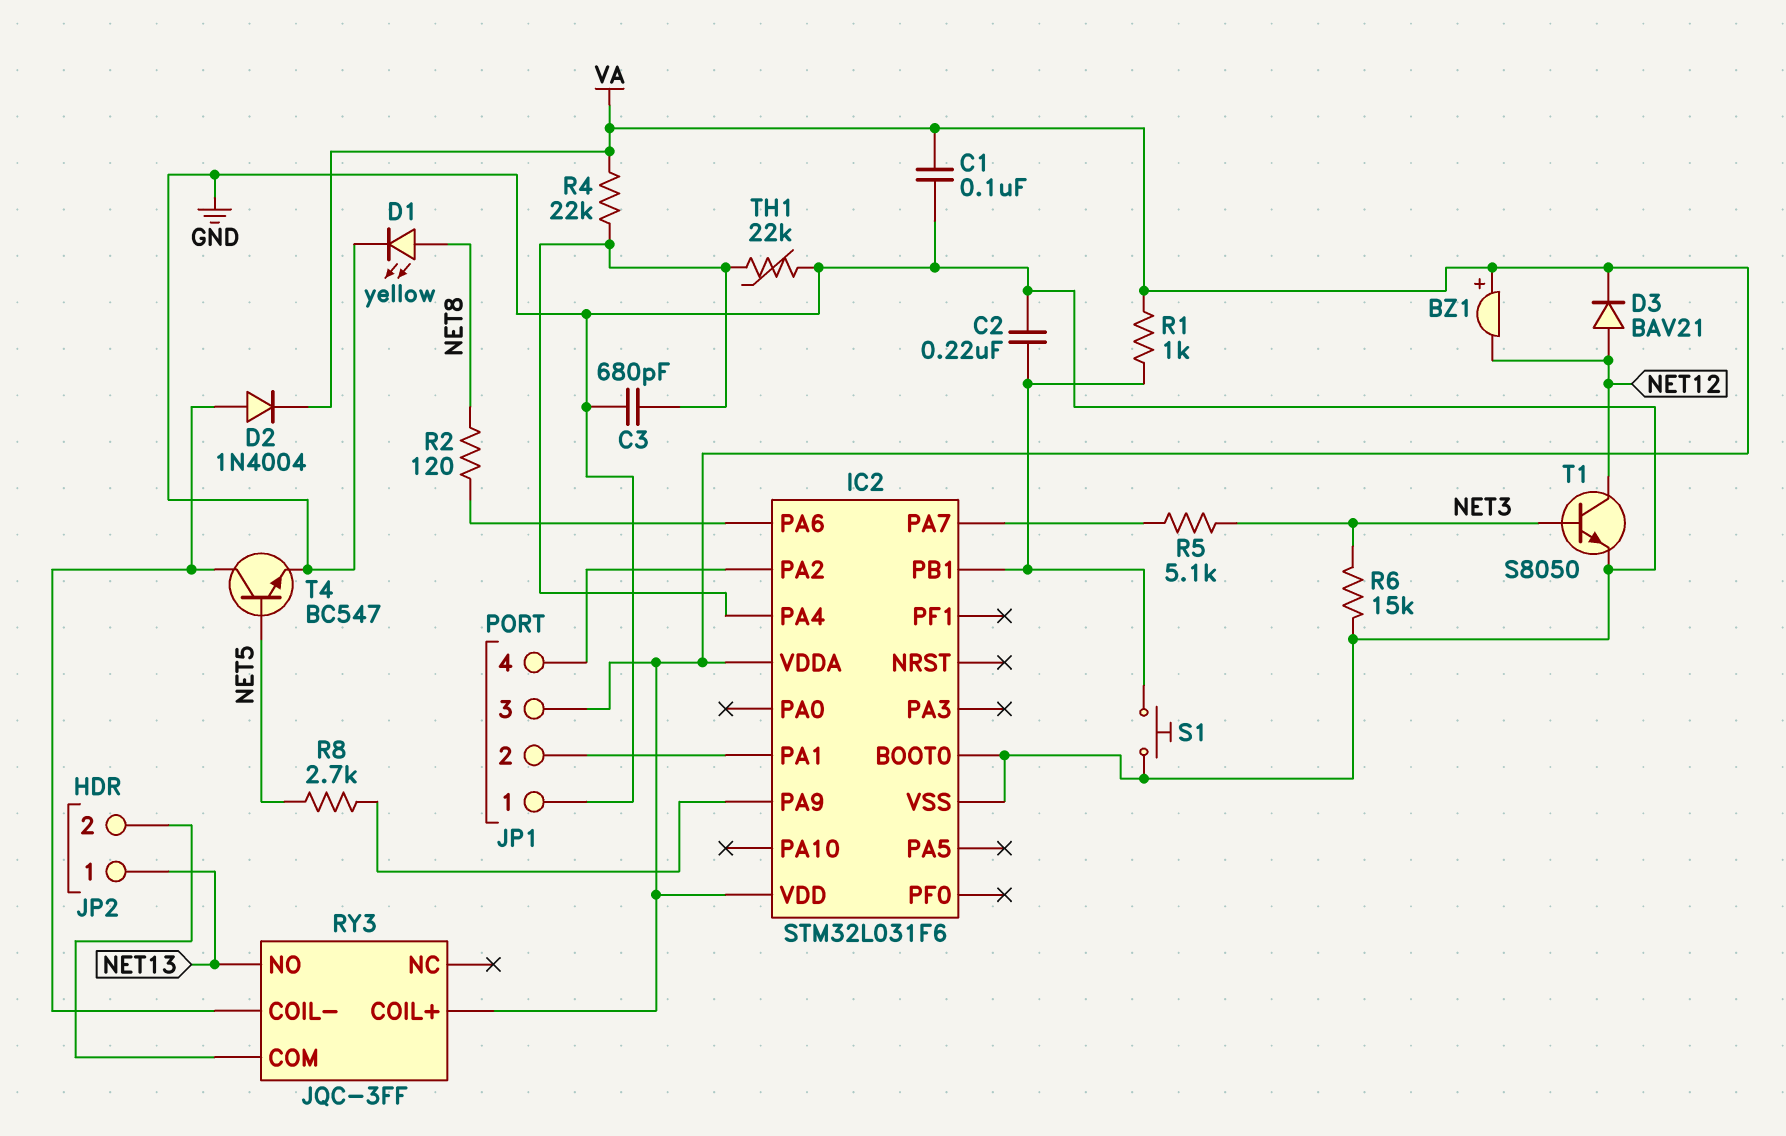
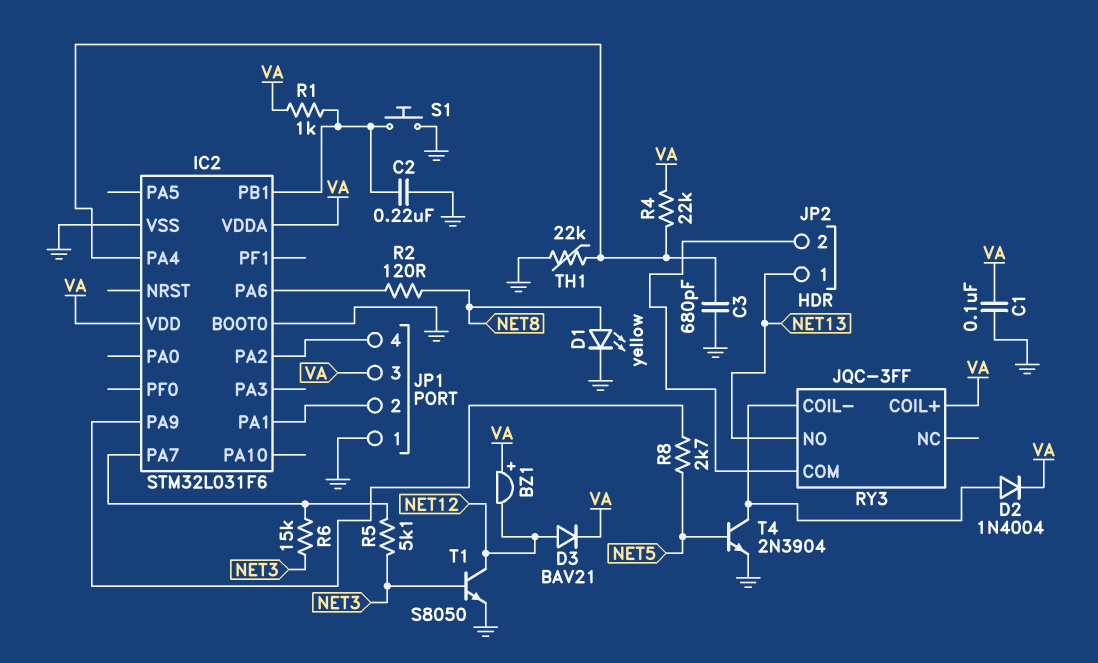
R6: 15k (GND, NET3) -> 15k (IC2/PA7, NET3)
T4: NPN BC547 (B NET5, C RY3/COIL-, E GND) -> NPN 2N3904 (B NET5, C RY3/COIL-, E GND)

